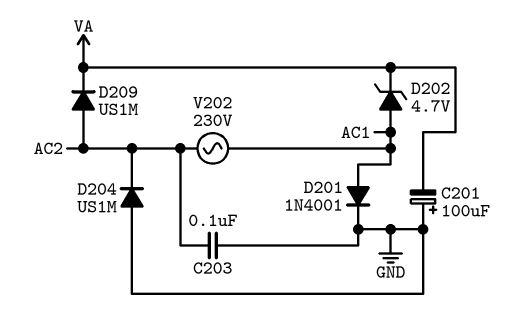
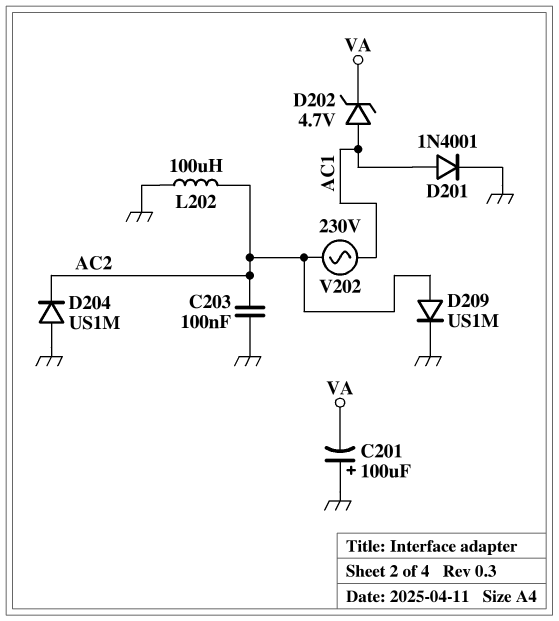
D209: diode US1M (A AC2, K VA) -> diode US1M (A AC2, K GND)
L202: none -> 100uH (AC2, GND)

